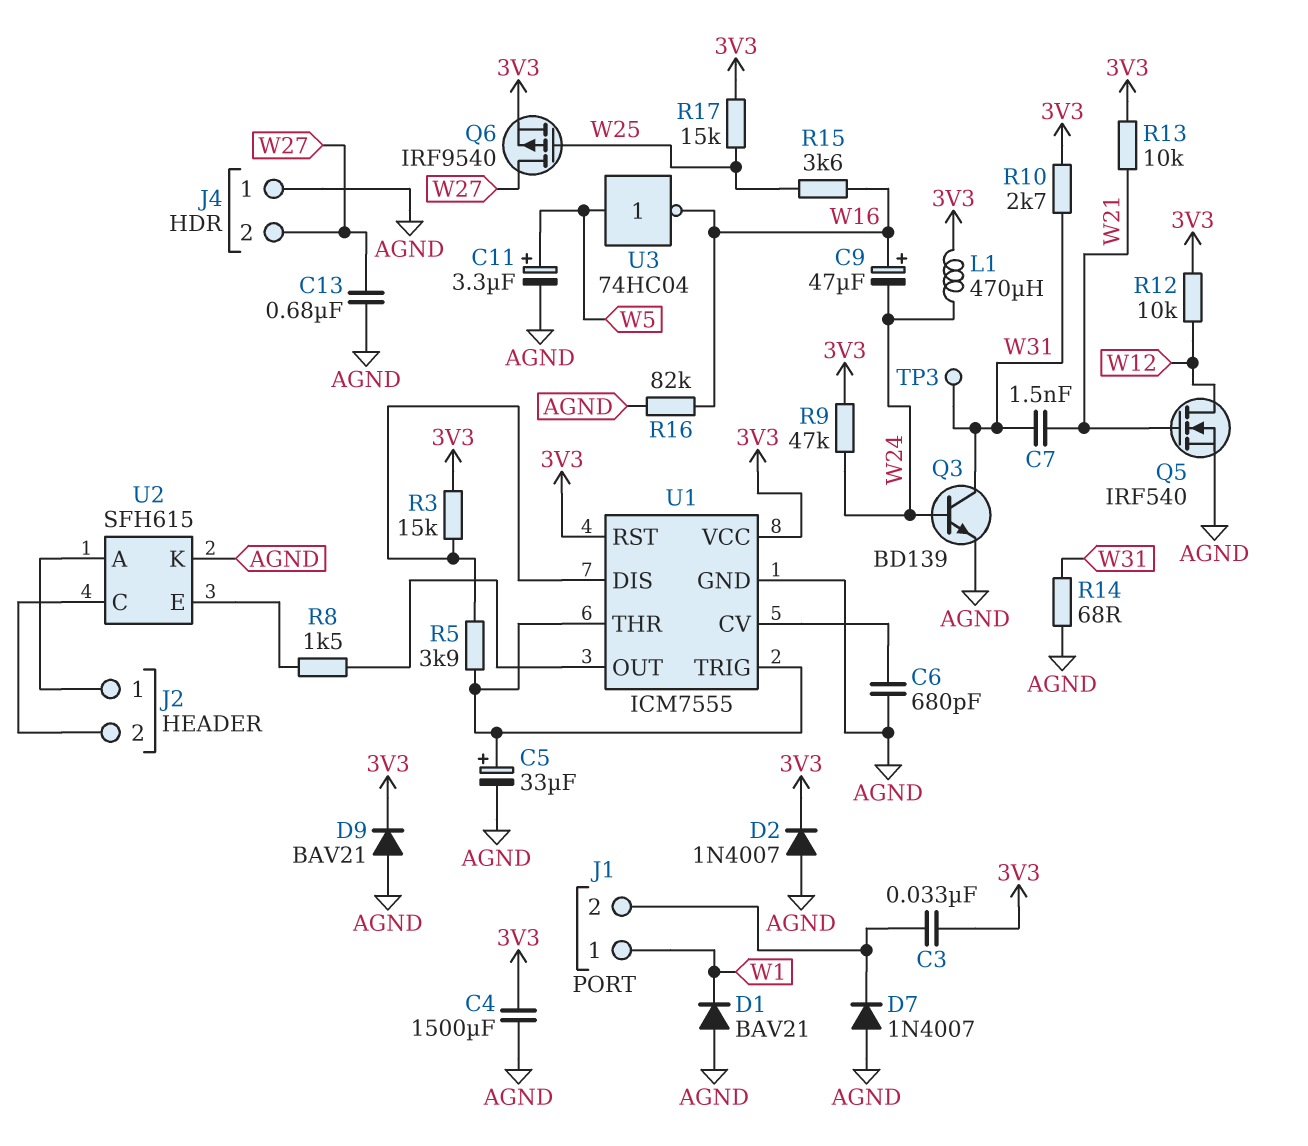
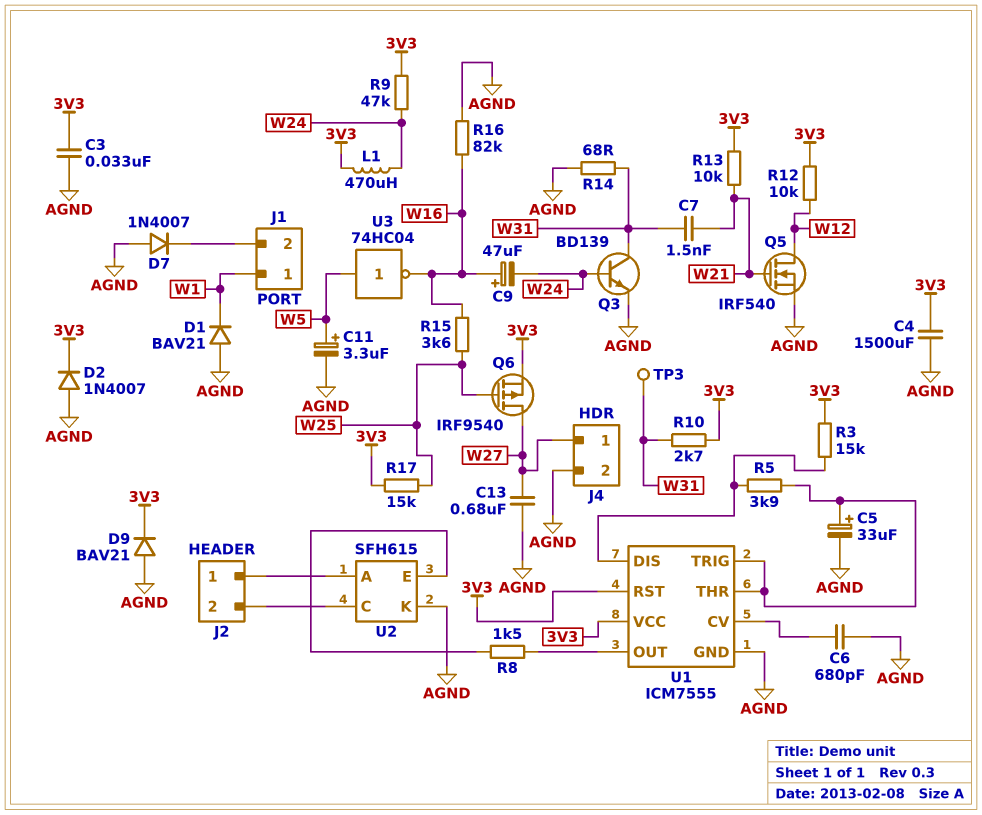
C3: 33nF (3V3, J1/2) -> 33nF (3V3, AGND)
J4 pin 1: AGND -> W27
J4 pin 2: W27 -> AGND

